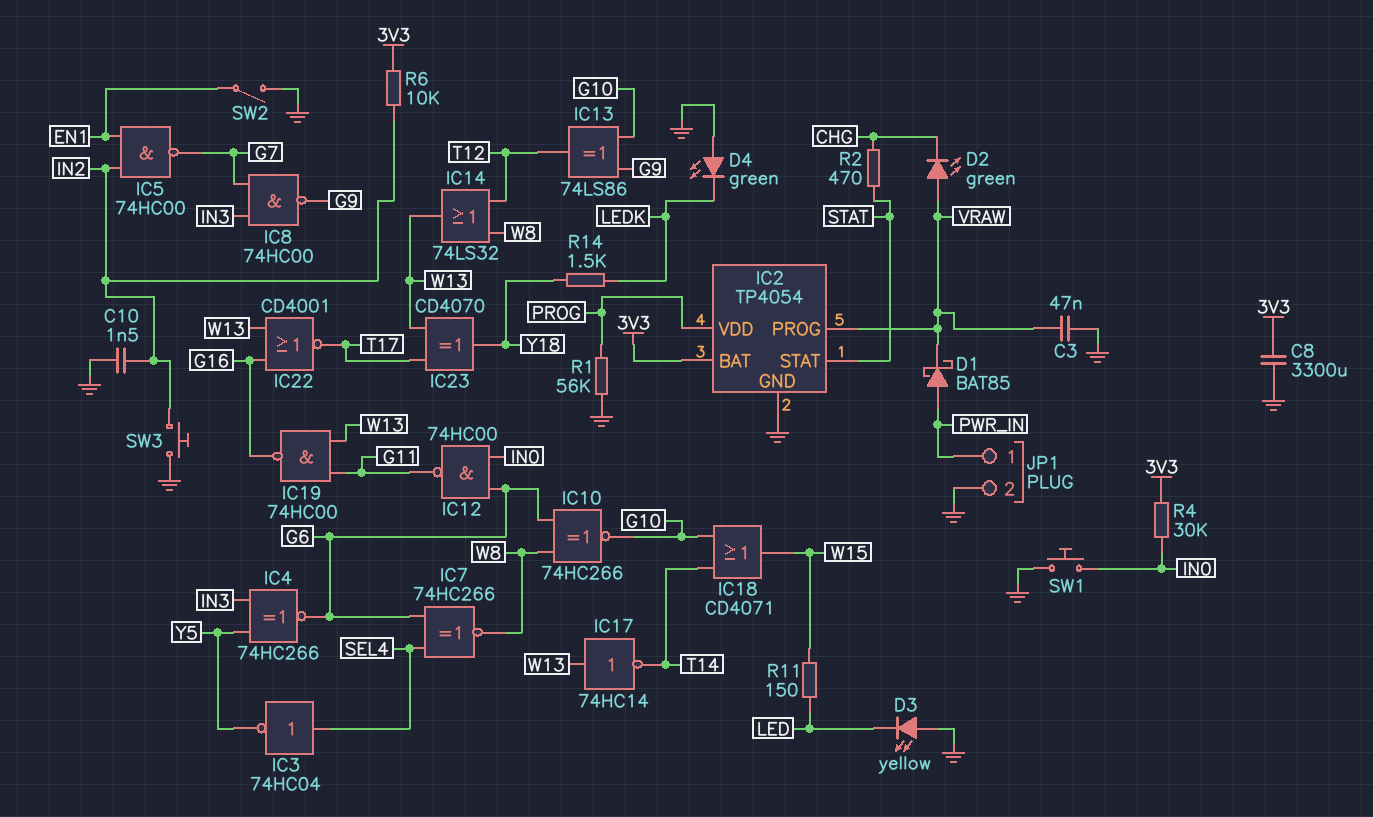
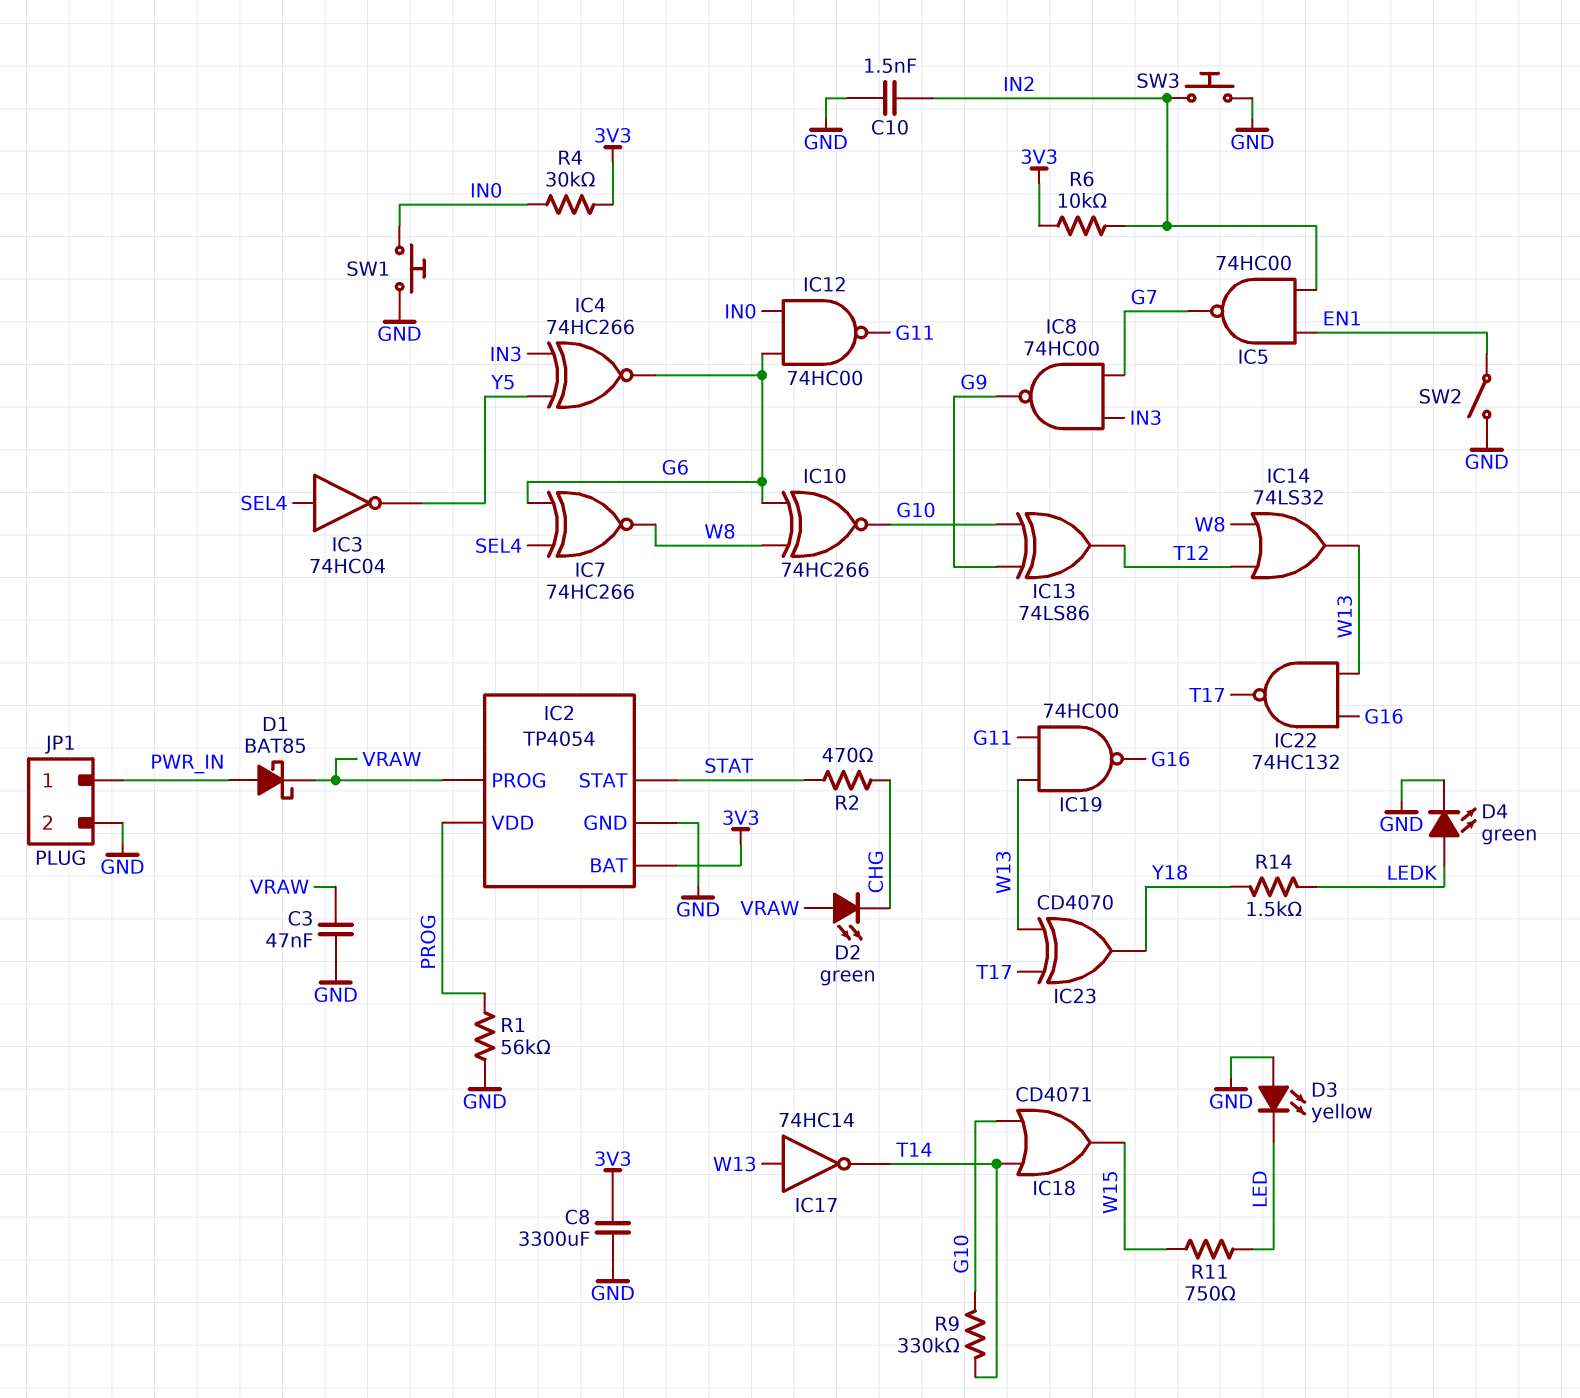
D4: LED green (A GND, K LEDK) -> LED green (A LEDK, K GND)
IC22: NOR CD4001 (in G16, in W13, out T17) -> NAND 74HC132 (in G16, in W13, out T17)
R9: none -> 330k (G10, T14)
R11: 150 (LED, W15) -> 750 (LED, W15)

